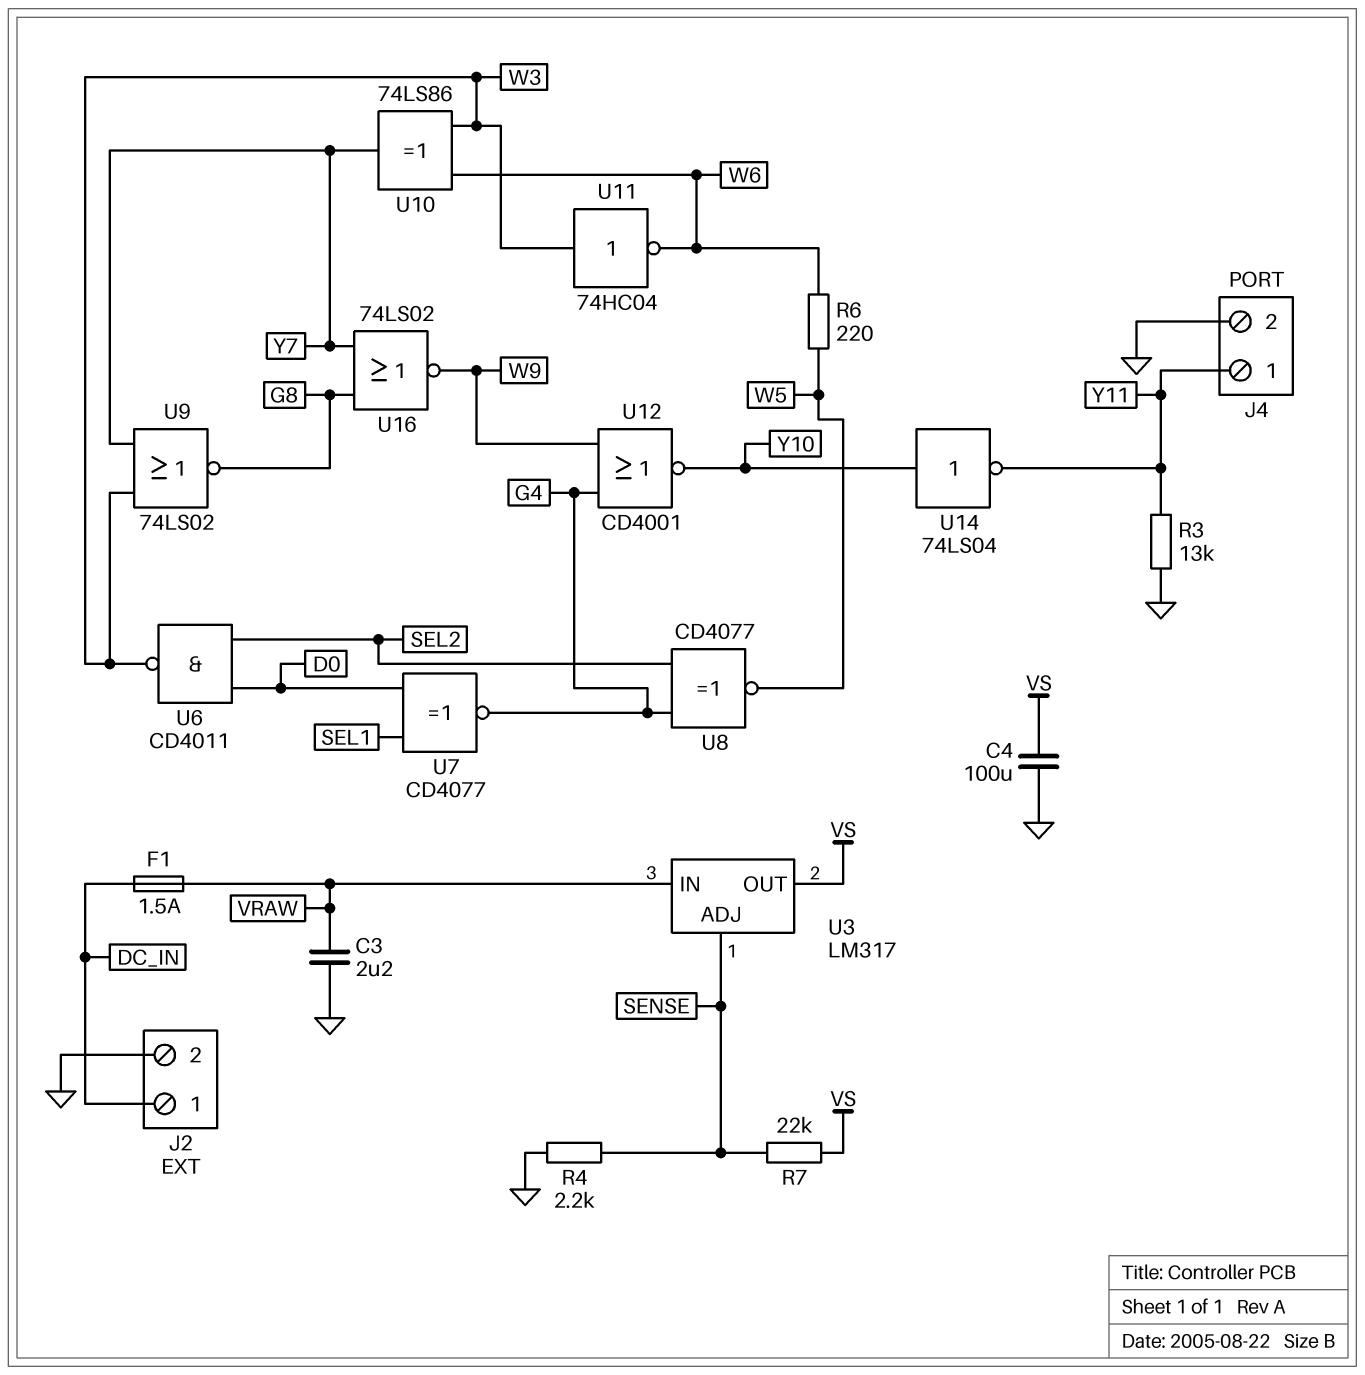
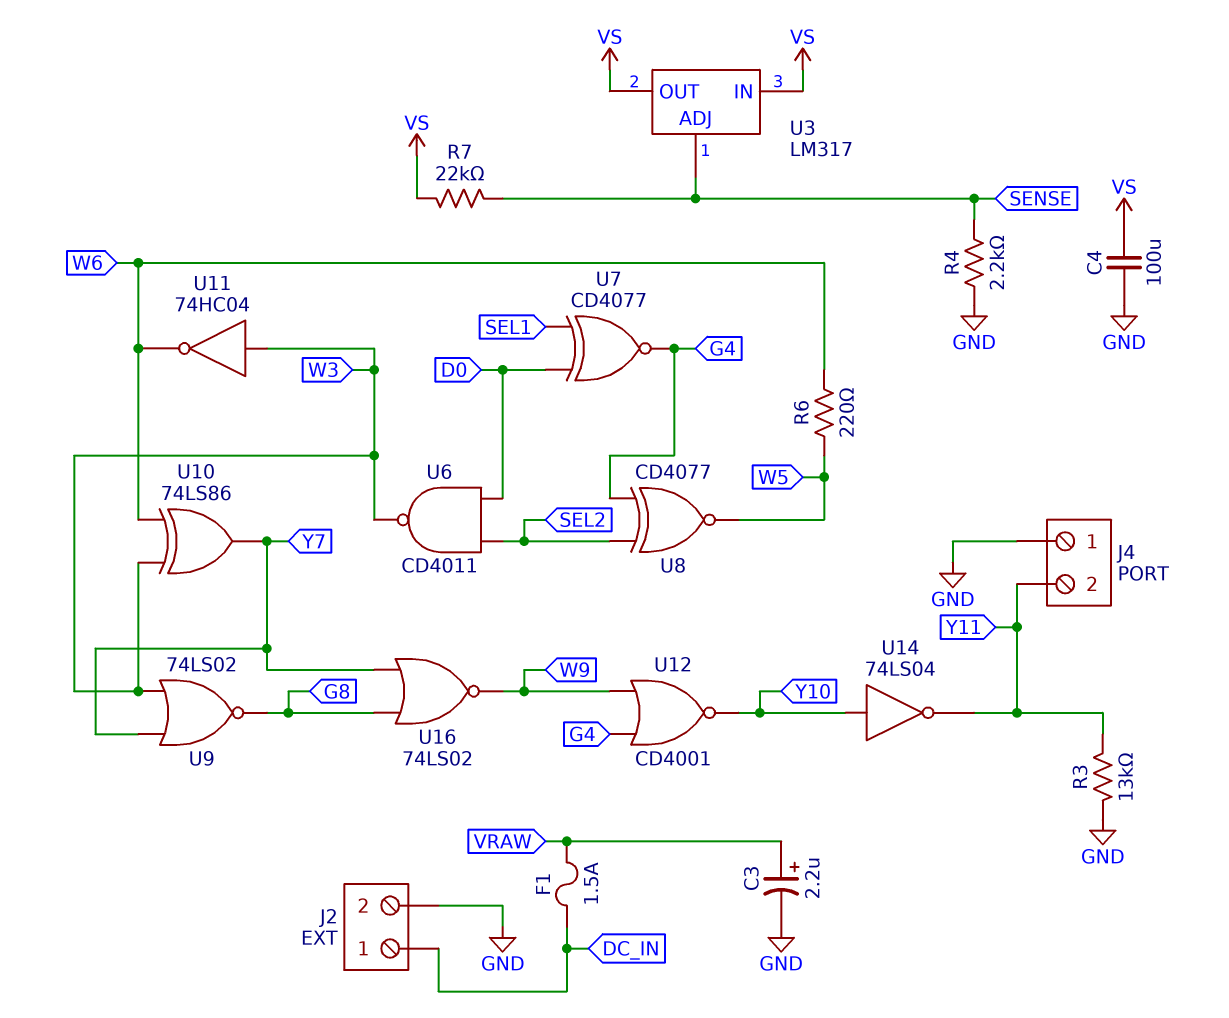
C3: 2.2uF (GND, VRAW) -> 2.2uF (plus VRAW, minus GND)
J4 pin 1: Y11 -> GND
J4 pin 2: GND -> Y11
U3 pin IN: VRAW -> VS

